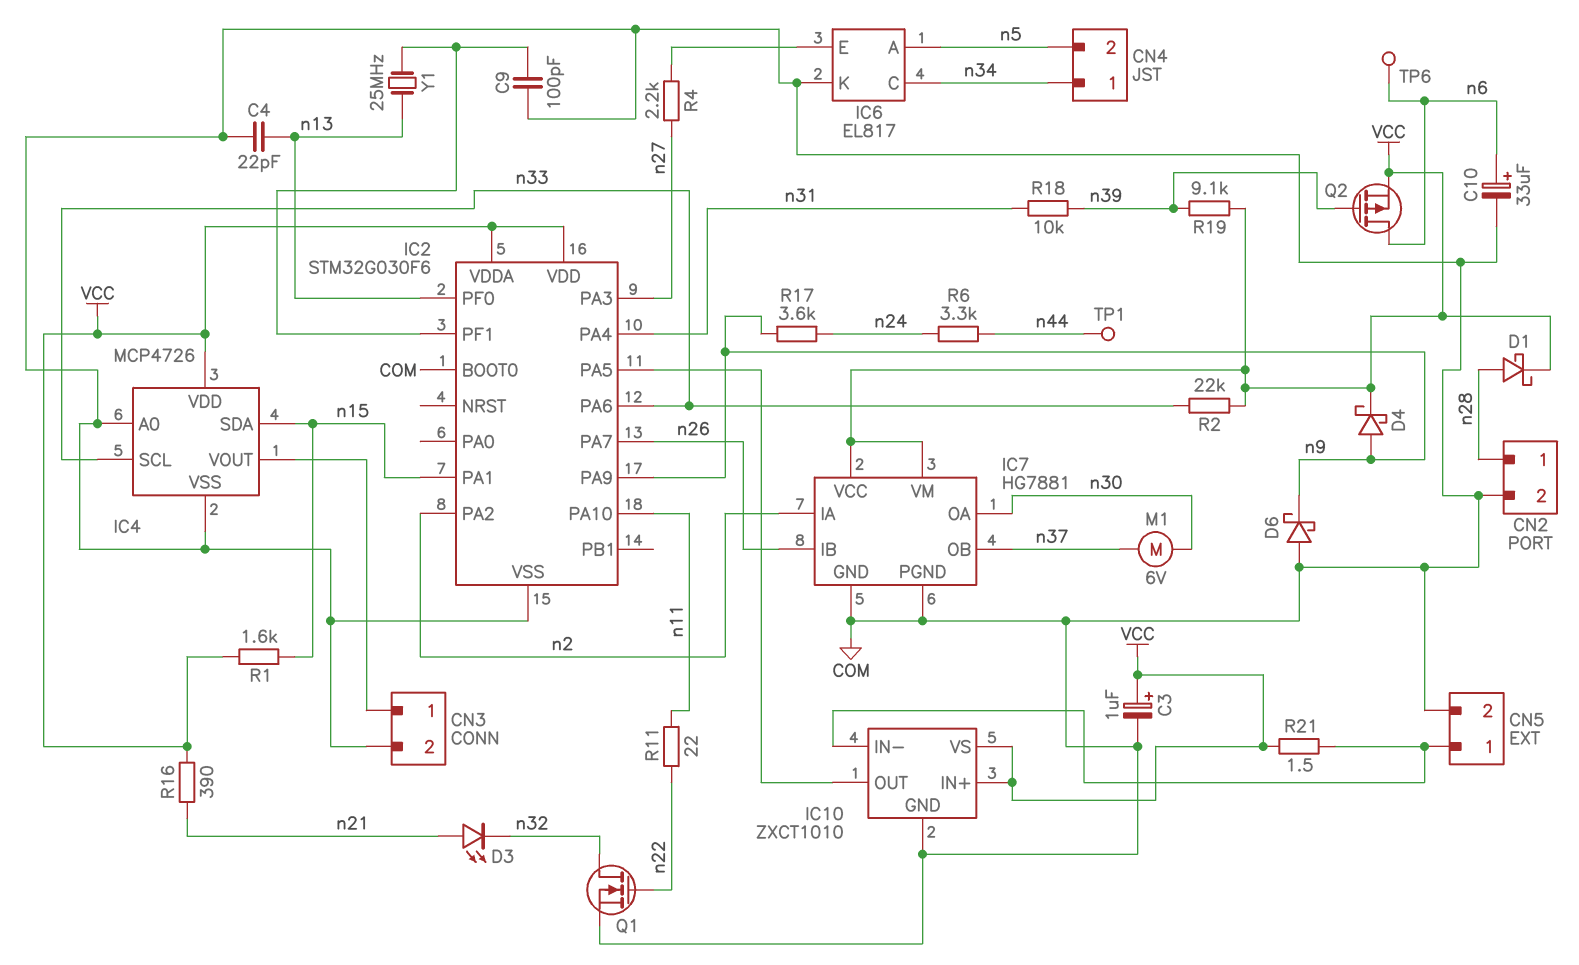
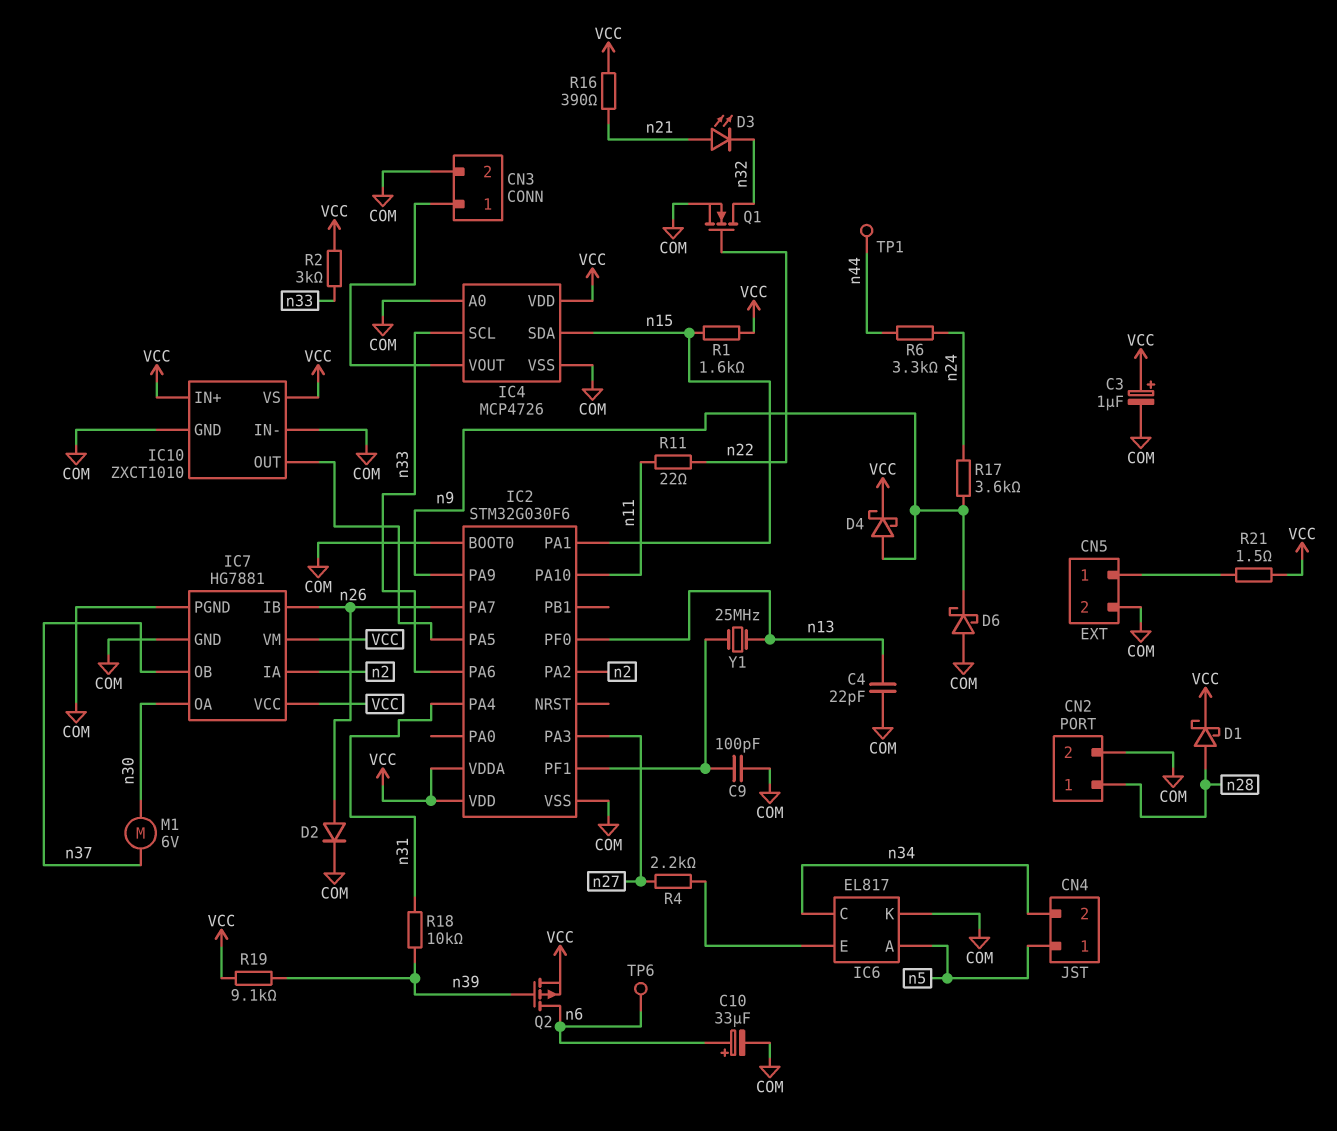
CN4 pin 1: n34 -> n5
CN4 pin 2: n5 -> n34
D2: none -> diode (A n26, K COM)
IC10 pin IN-: CN5/1 -> COM
R2: 22k (VCC, n33) -> 3k (VCC, n33)

